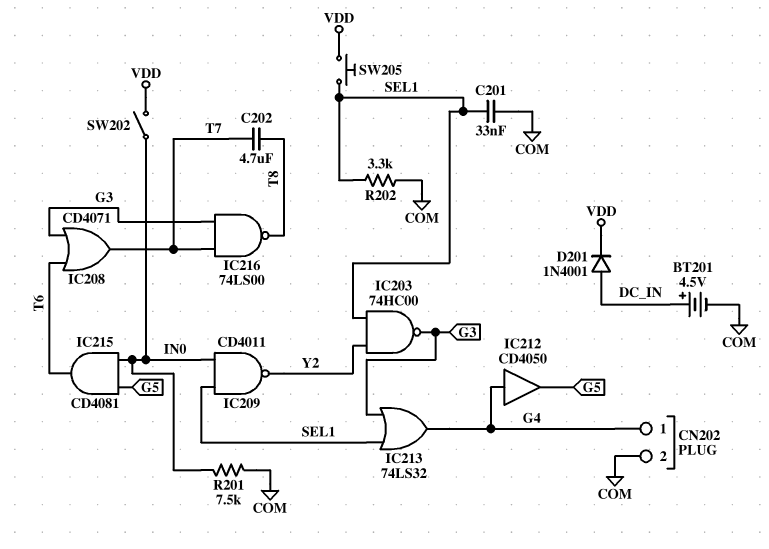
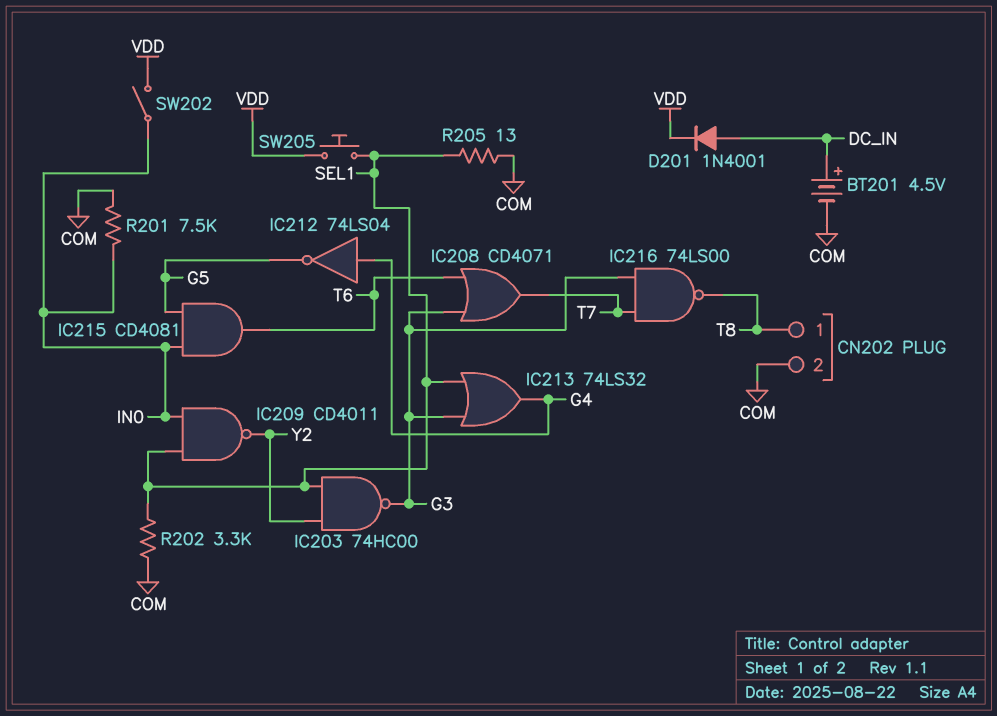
C201: 33nF (COM, SEL1) -> none
C202: 4.7uF (T7, T8) -> none
CN202 pin 1: G4 -> T8
IC212: buffer CD4050 (in G4, out G5) -> NOT 74LS04 (in G4, out G5)
R205: none -> 13 (COM, SEL1)

